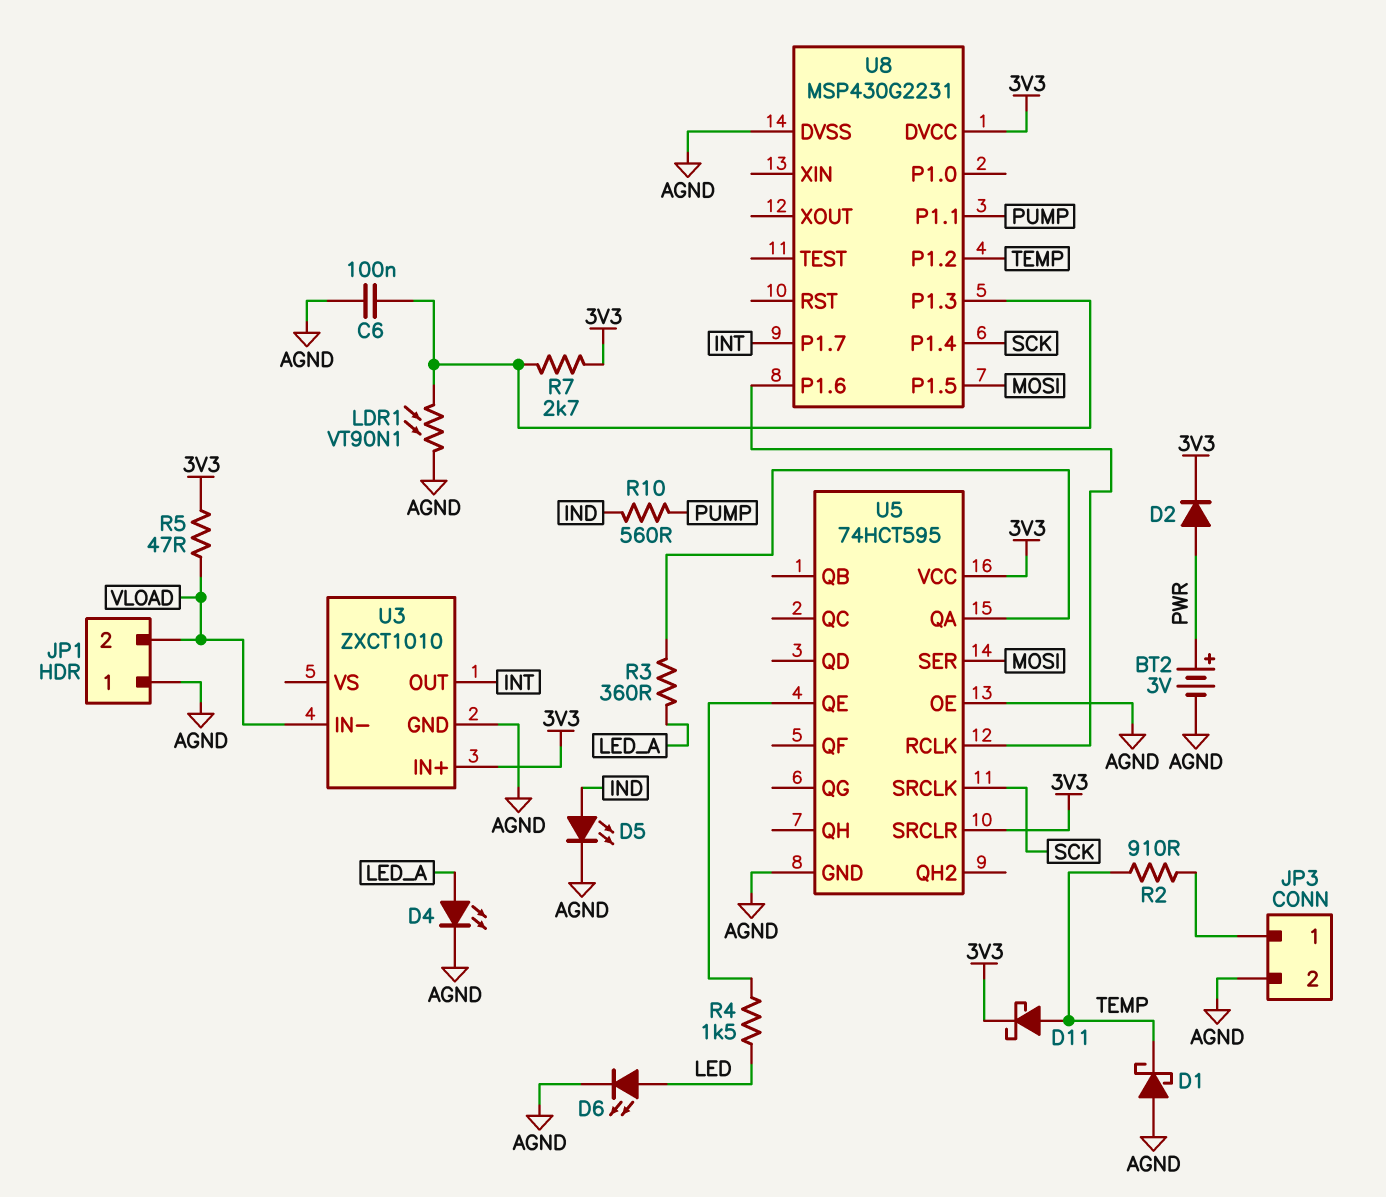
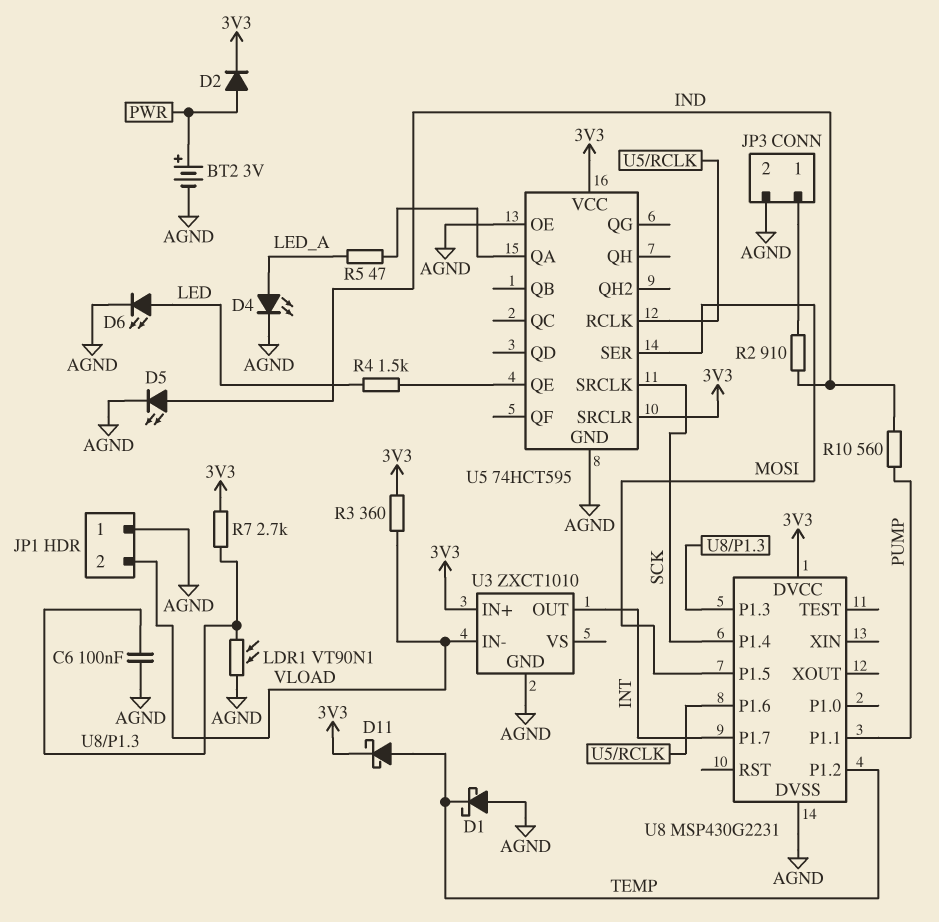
R2: 910 (JP3/1, TEMP) -> 910 (IND, JP3/1)
R3: 360 (LED_A, U5/QA) -> 360 (3V3, VLOAD)
R5: 47 (3V3, VLOAD) -> 47 (LED_A, U5/QA)

